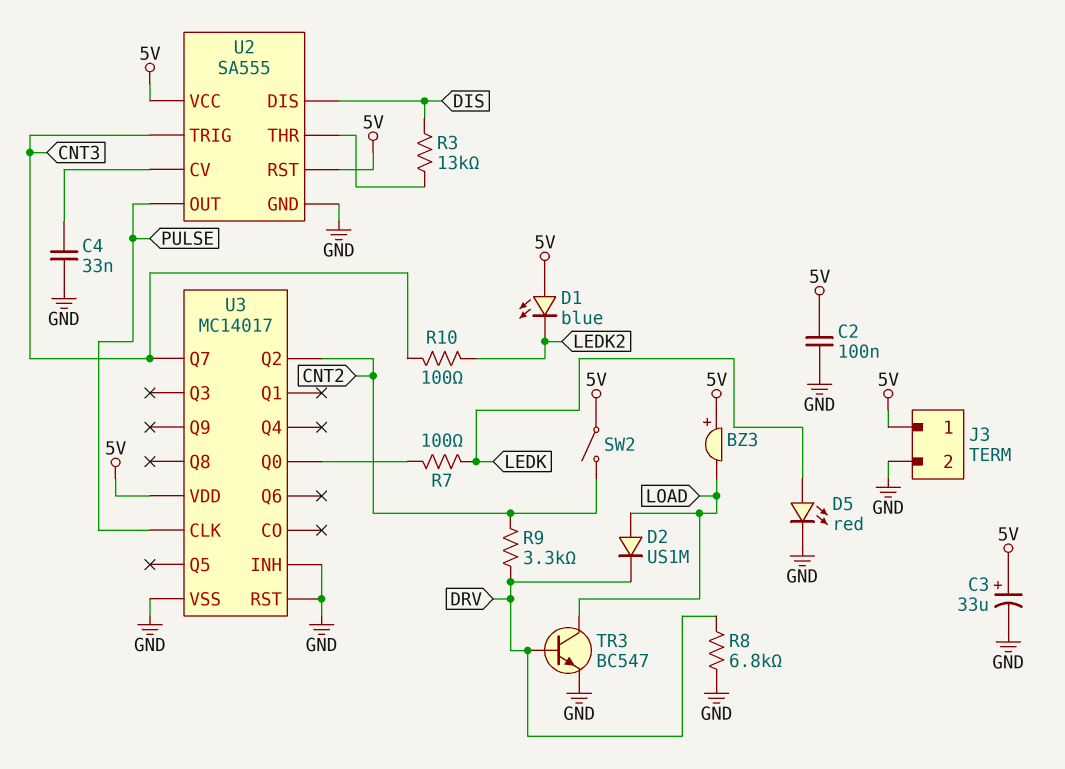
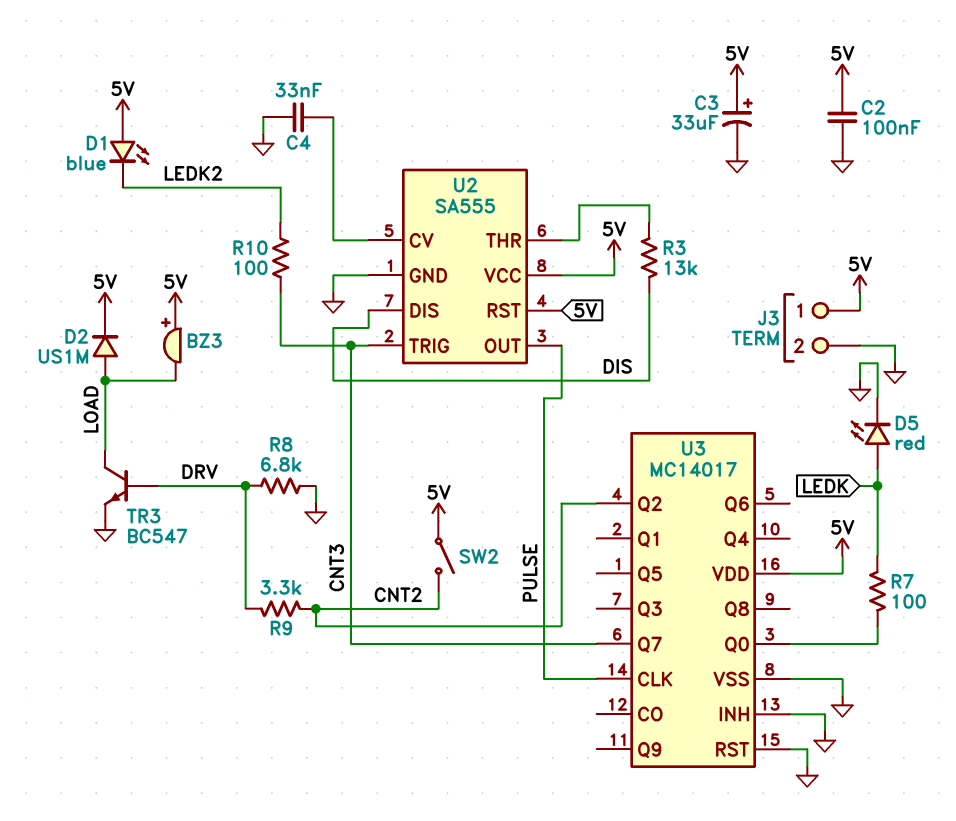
D2: diode US1M (A LOAD, K DRV) -> diode US1M (A LOAD, K 5V)

